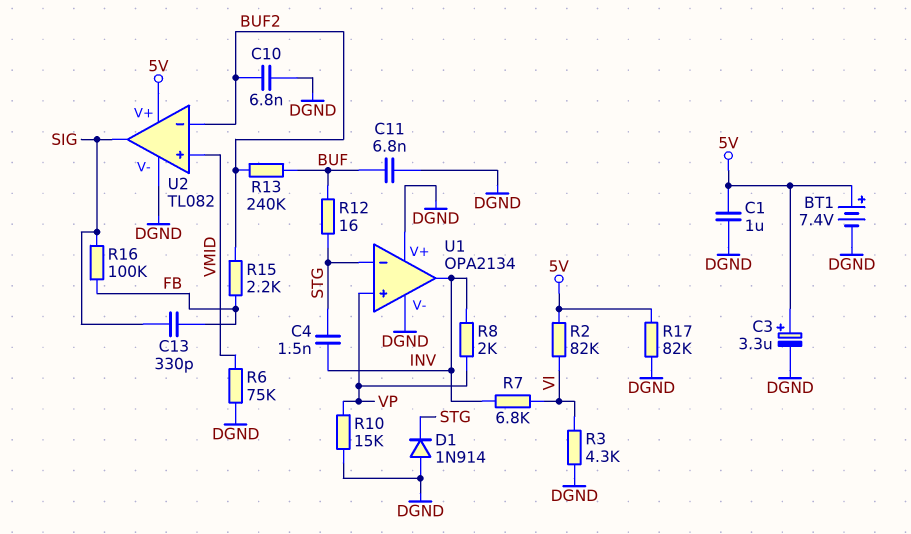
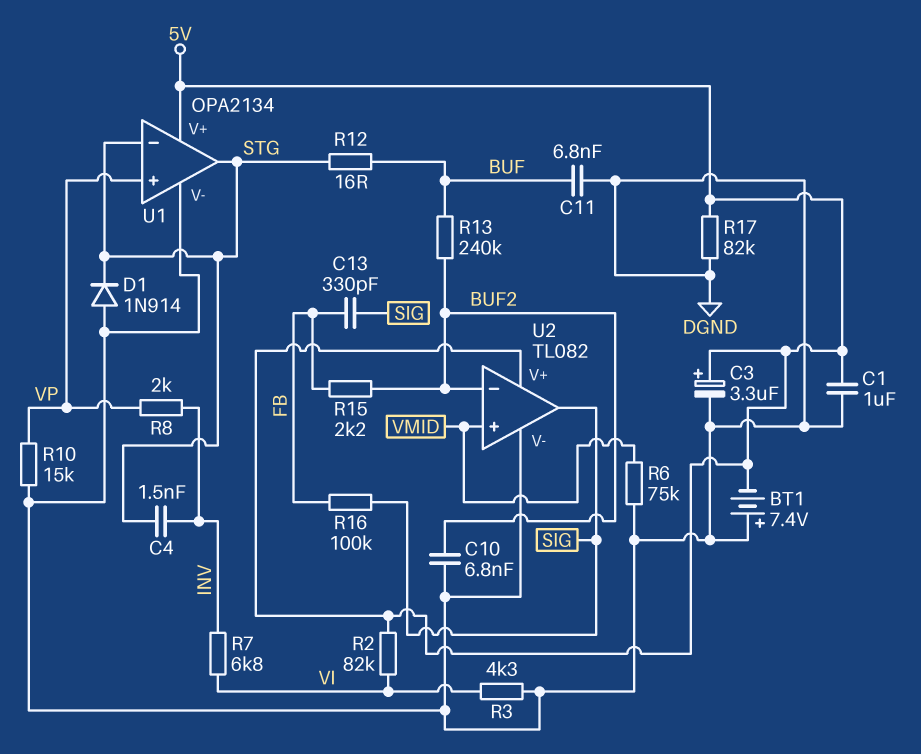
BT1: 7.4V (plus 5V, minus DGND) -> 7.4V (plus DGND, minus 5V)
U1 pin V+: DGND -> 5V
U1 pin out: INV -> STG

